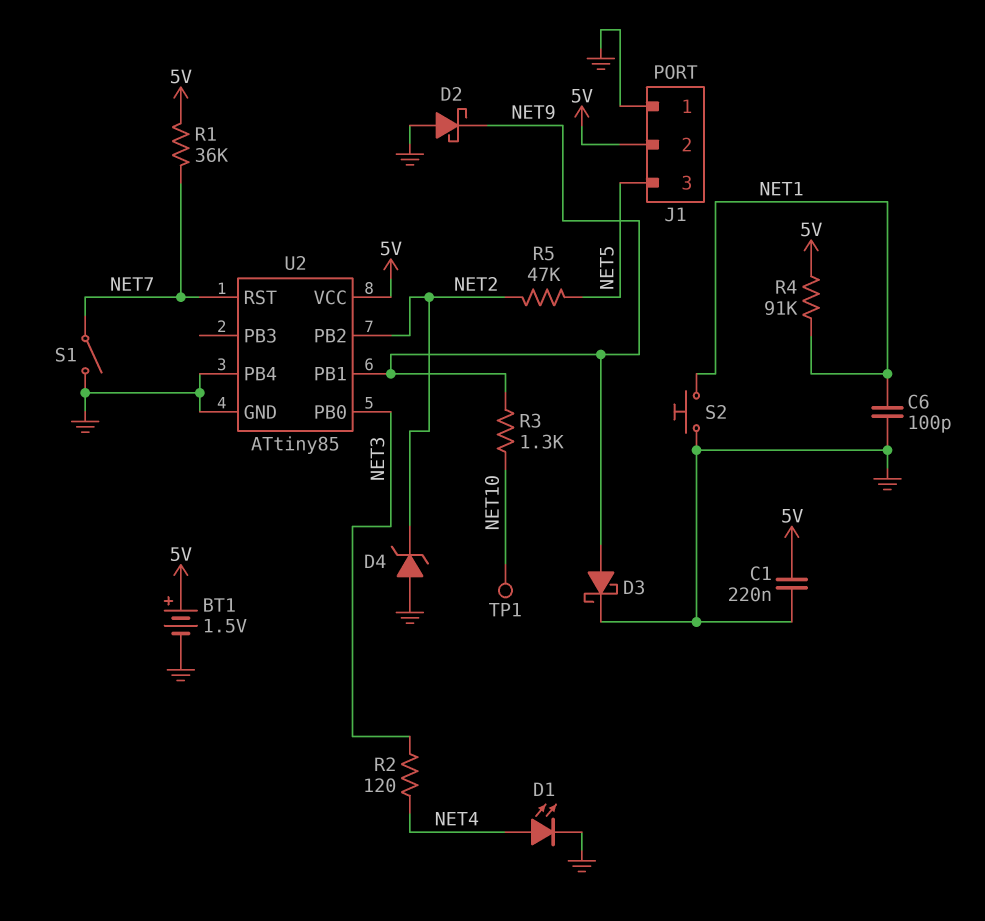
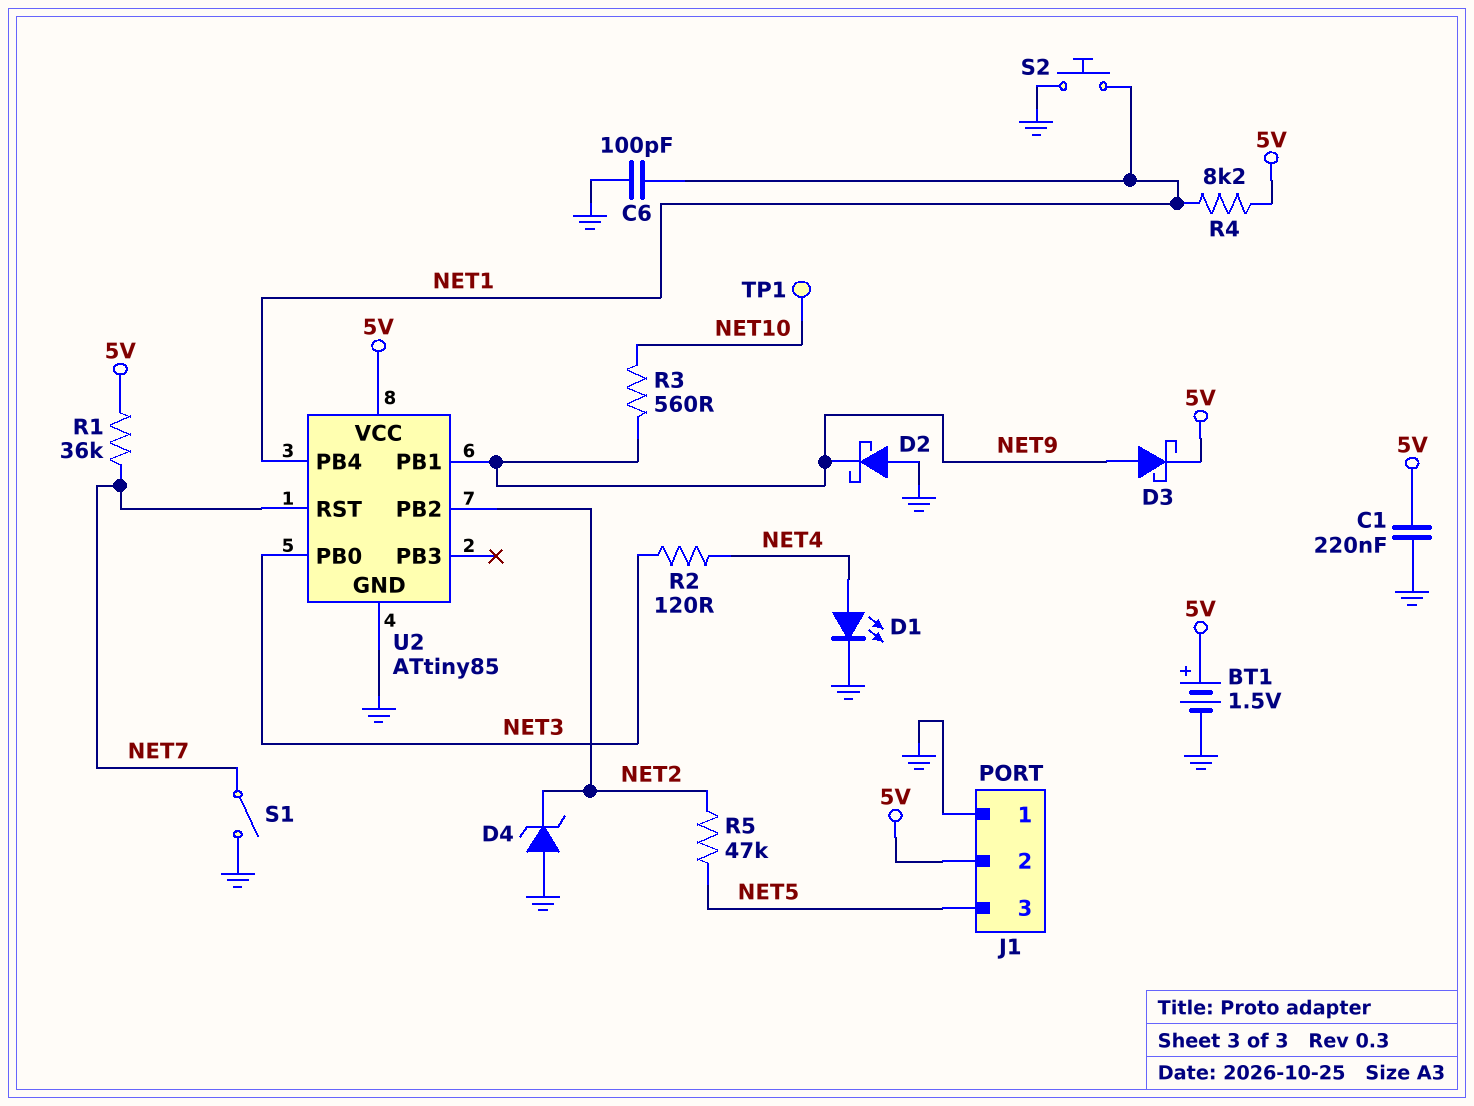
D3: schottky (A NET9, K GND) -> schottky (A NET9, K 5V)
R3: 1.3k (NET9, NET10) -> 560 (NET9, NET10)
R4: 91k (5V, NET1) -> 8.2k (5V, NET1)
U2 pin PB4: GND -> NET1

